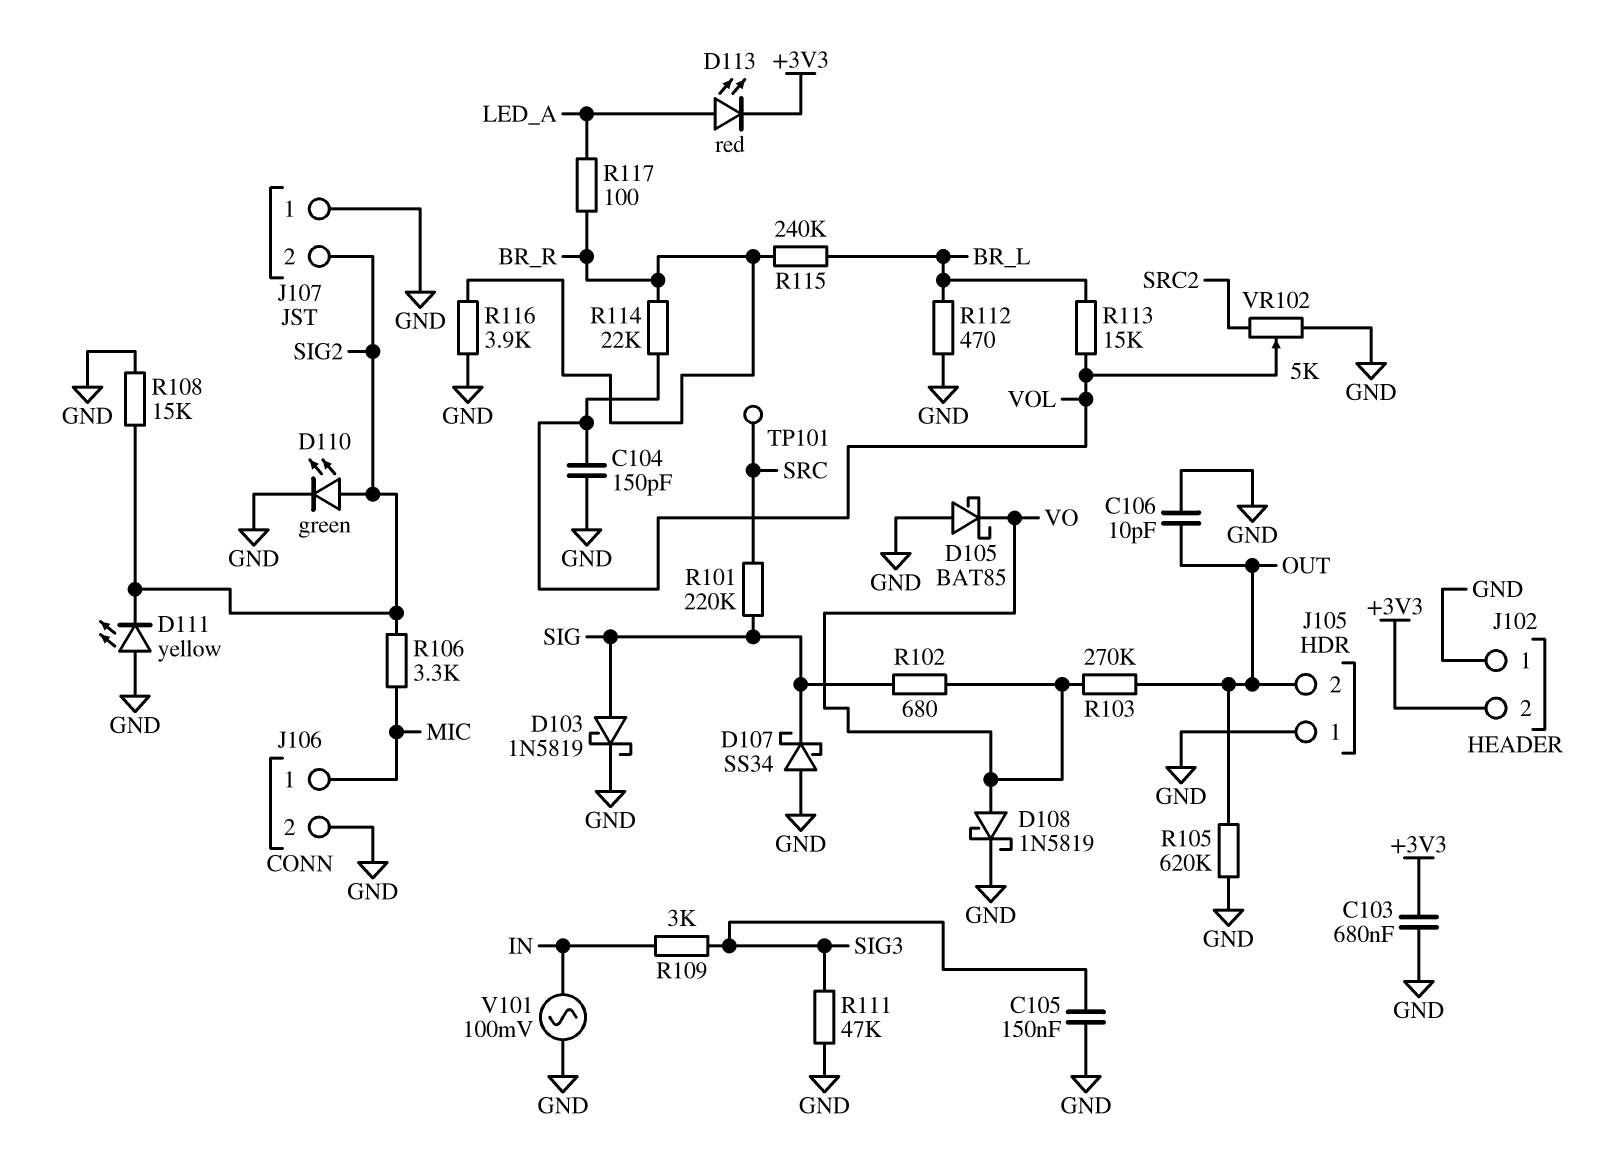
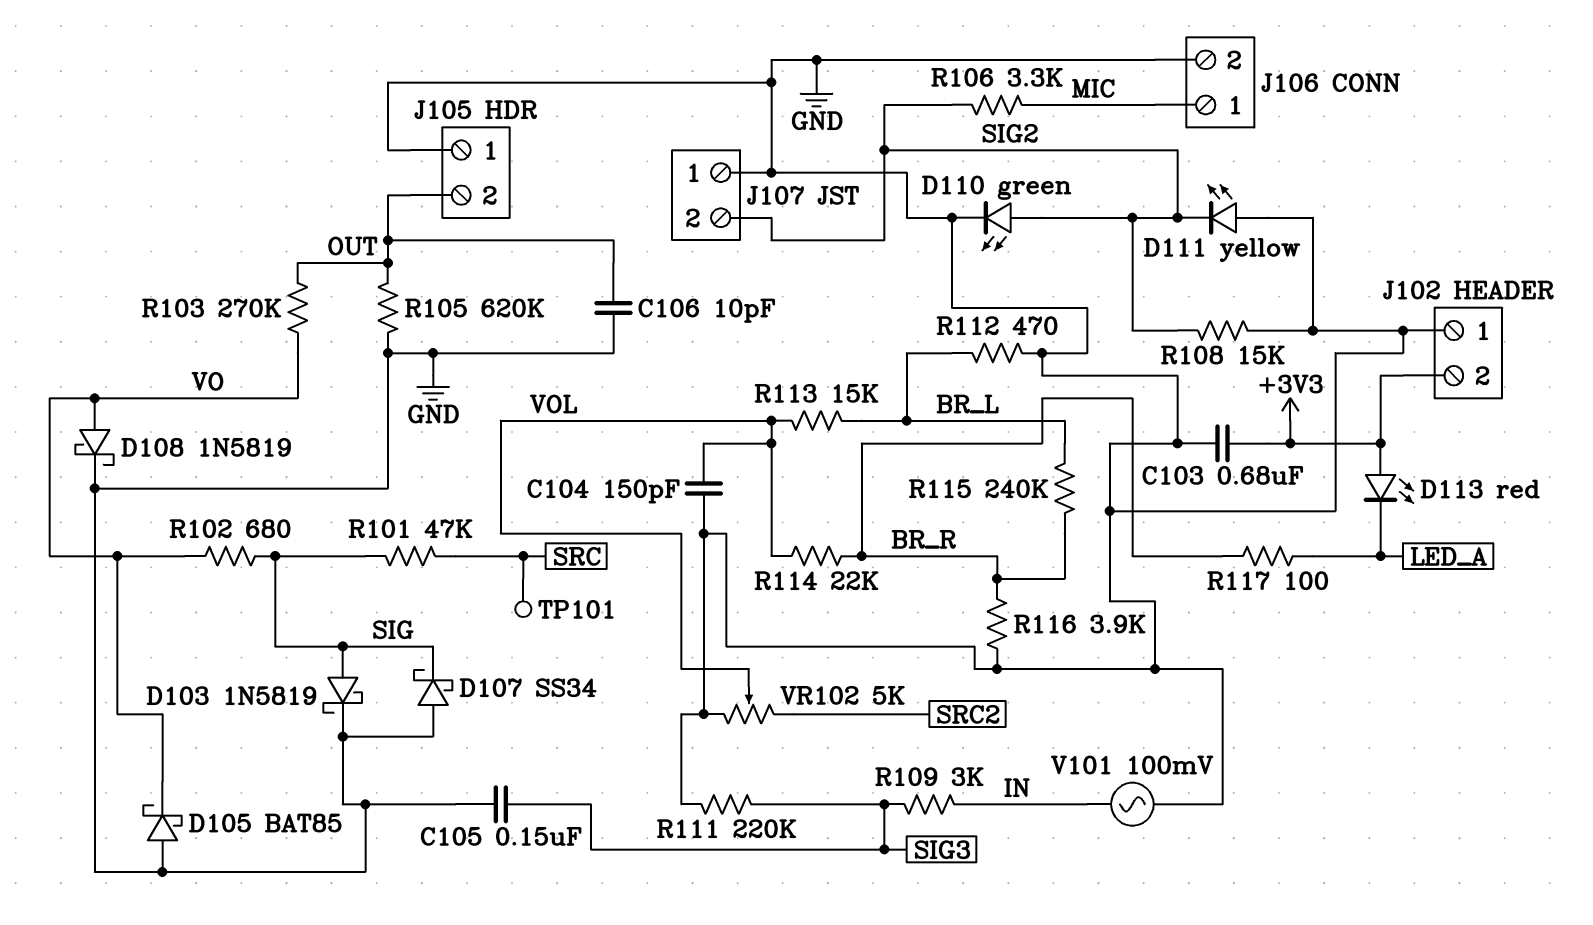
D113: LED red (A LED_A, K +3V3) -> LED red (A +3V3, K LED_A)
R101: 220k (SIG, SRC) -> 47k (SIG, SRC)
R111: 47k (GND, SIG3) -> 220k (GND, SIG3)

